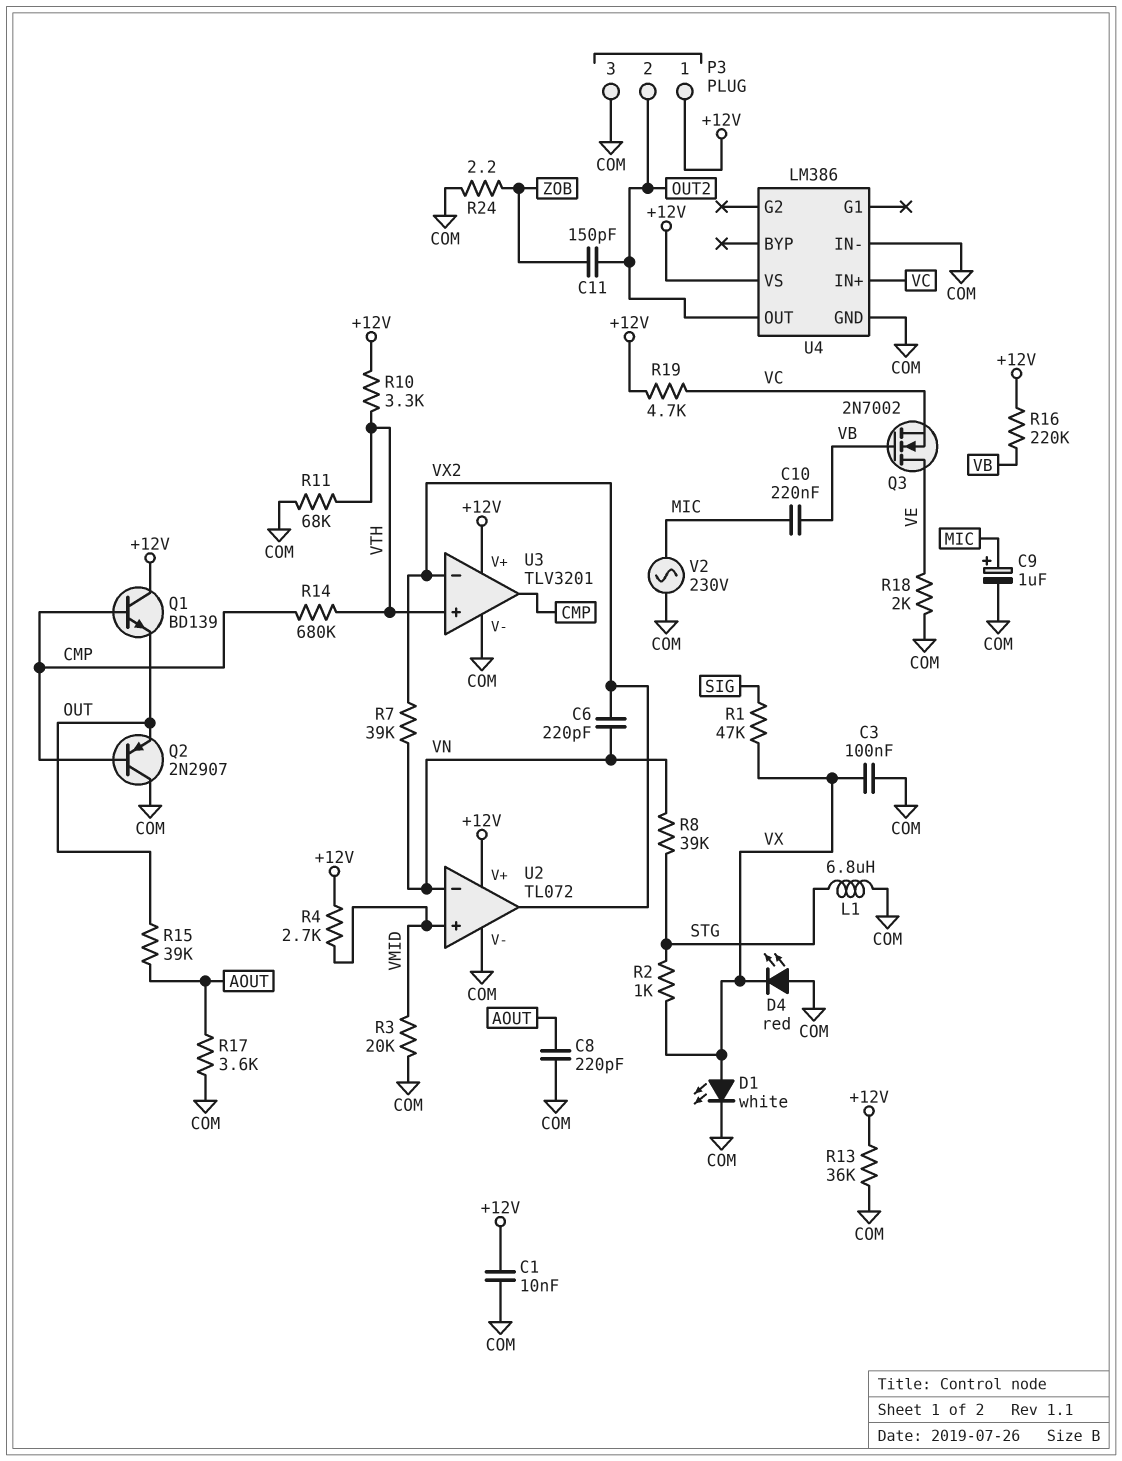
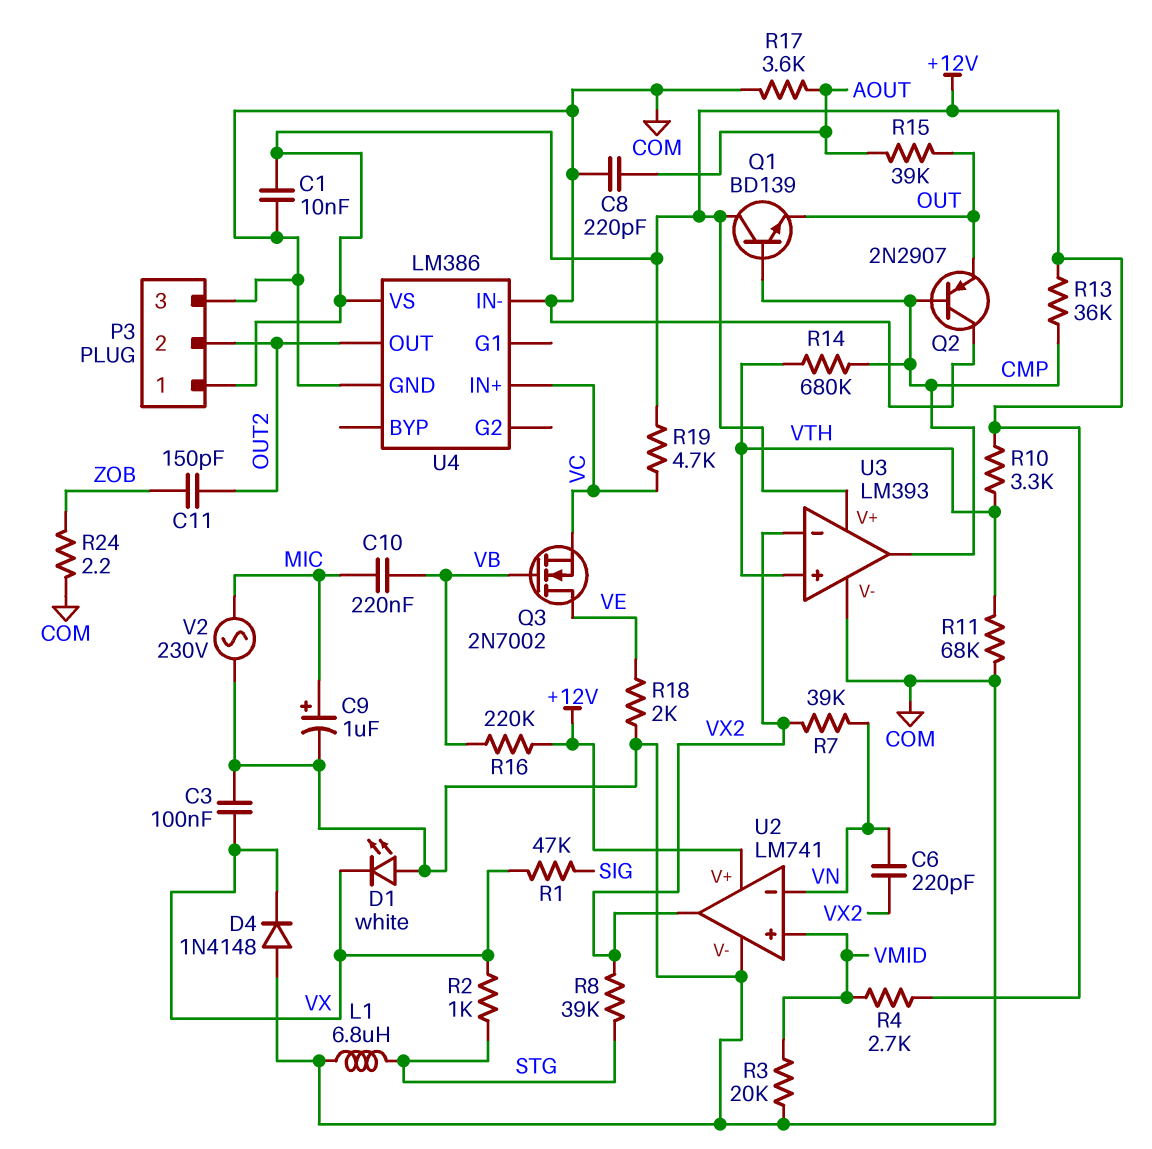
D1: LED white (A VX, K COM) -> LED white (A COM, K VX)
D4: LED red (A COM, K VX) -> diode 1N4148 (A COM, K VX)
R8: 39k (STG, VN) -> 39k (STG, VX2)
R13: 36k (+12V, COM) -> 36k (+12V, CMP)
U2: TL072 -> LM741
U3: TLV3201 -> LM393

